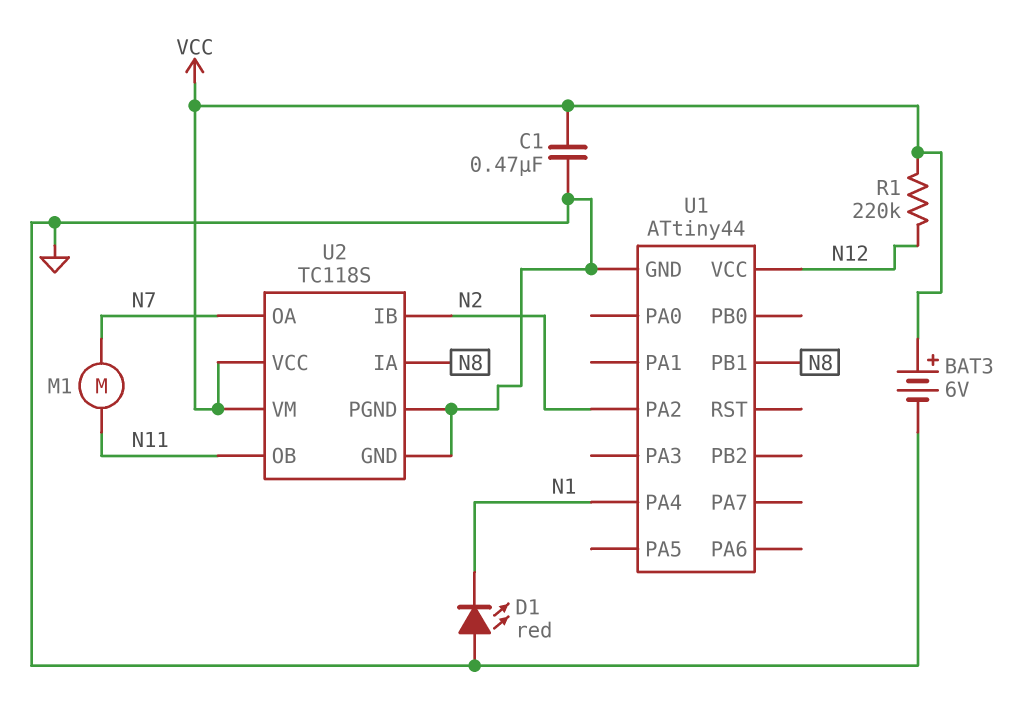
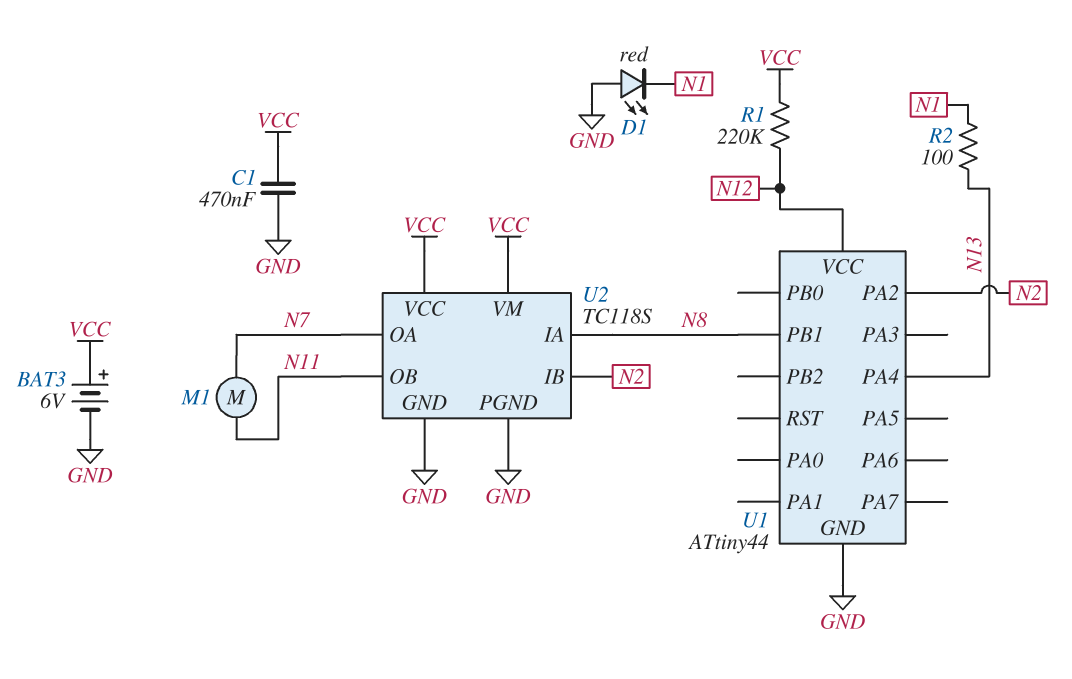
R2: none -> 100 (N1, N13)
U1 pin PA4: N1 -> N13

